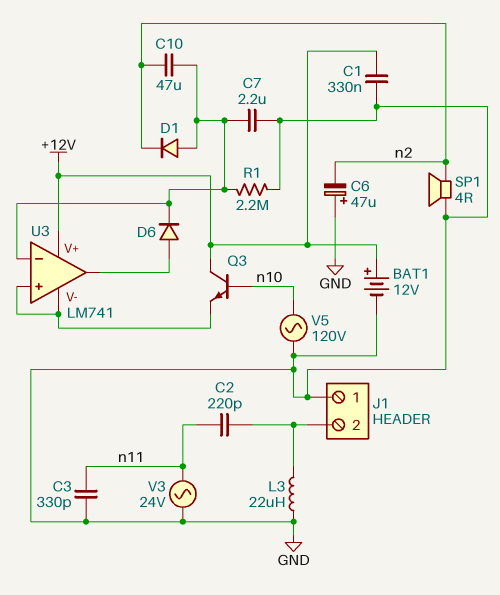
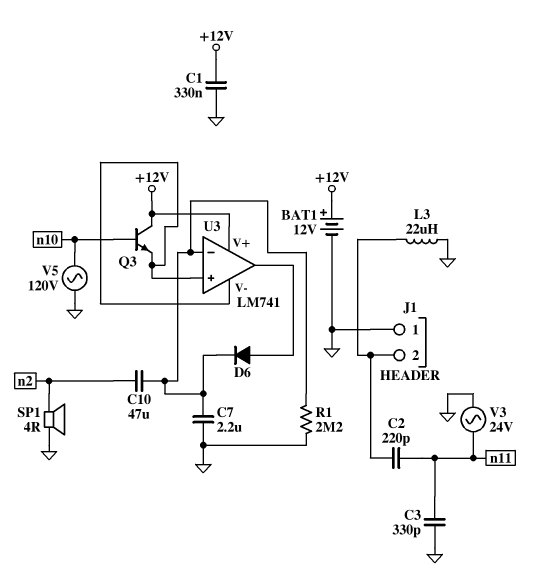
C6: 47uF (plus GND, minus n2) -> none
D1: diode (A U3/in-, K n2) -> none

